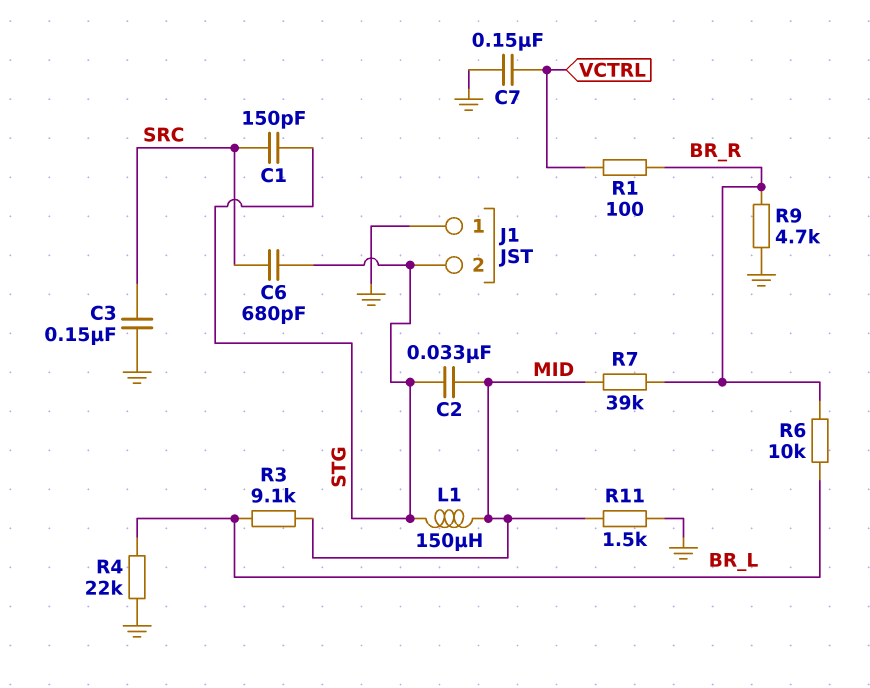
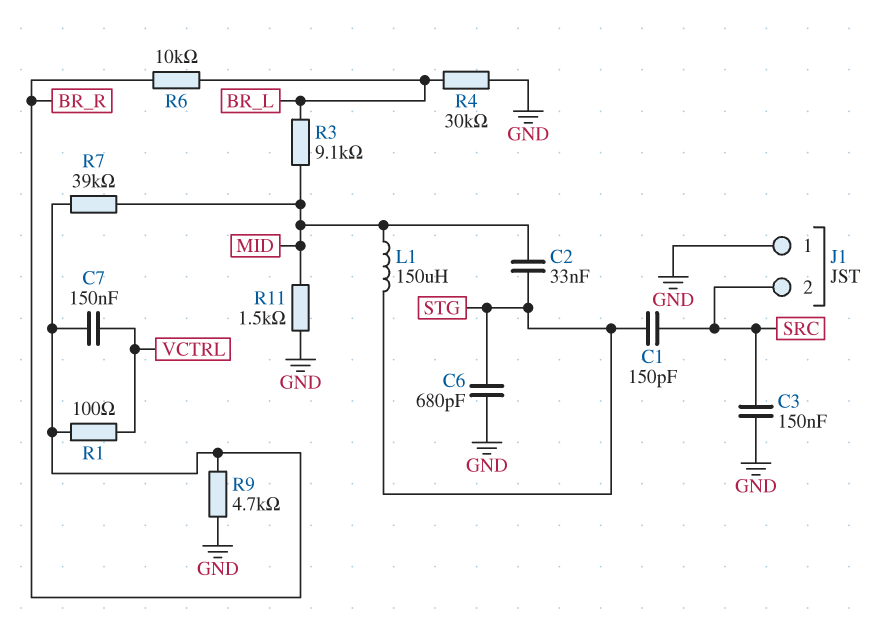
C6: 680pF (SRC, STG) -> 680pF (GND, STG)
C7: 150nF (GND, VCTRL) -> 150nF (BR_R, VCTRL)
J1 pin 2: STG -> SRC
R4: 22k (BR_L, GND) -> 30k (BR_L, GND)

